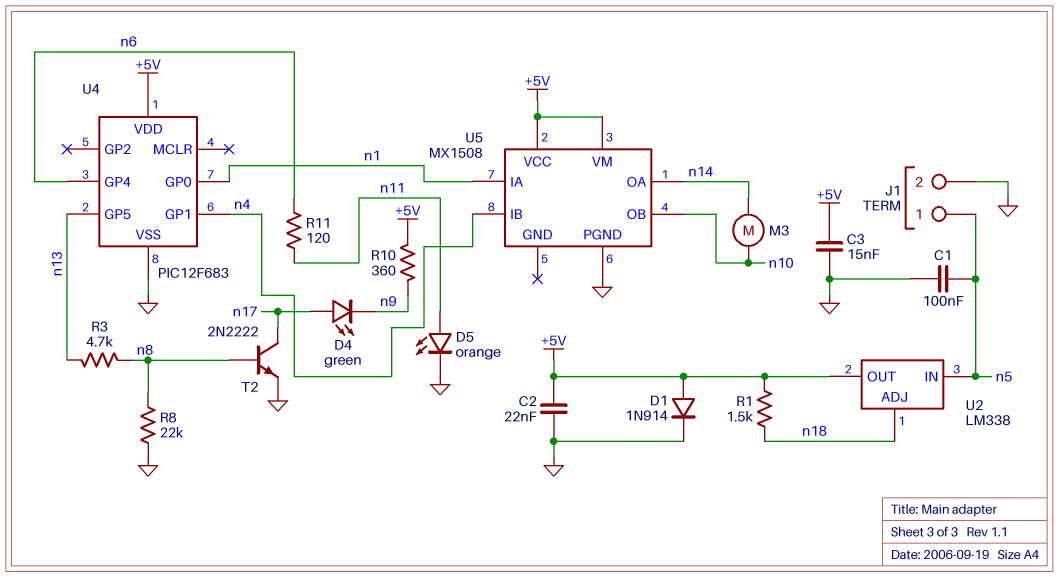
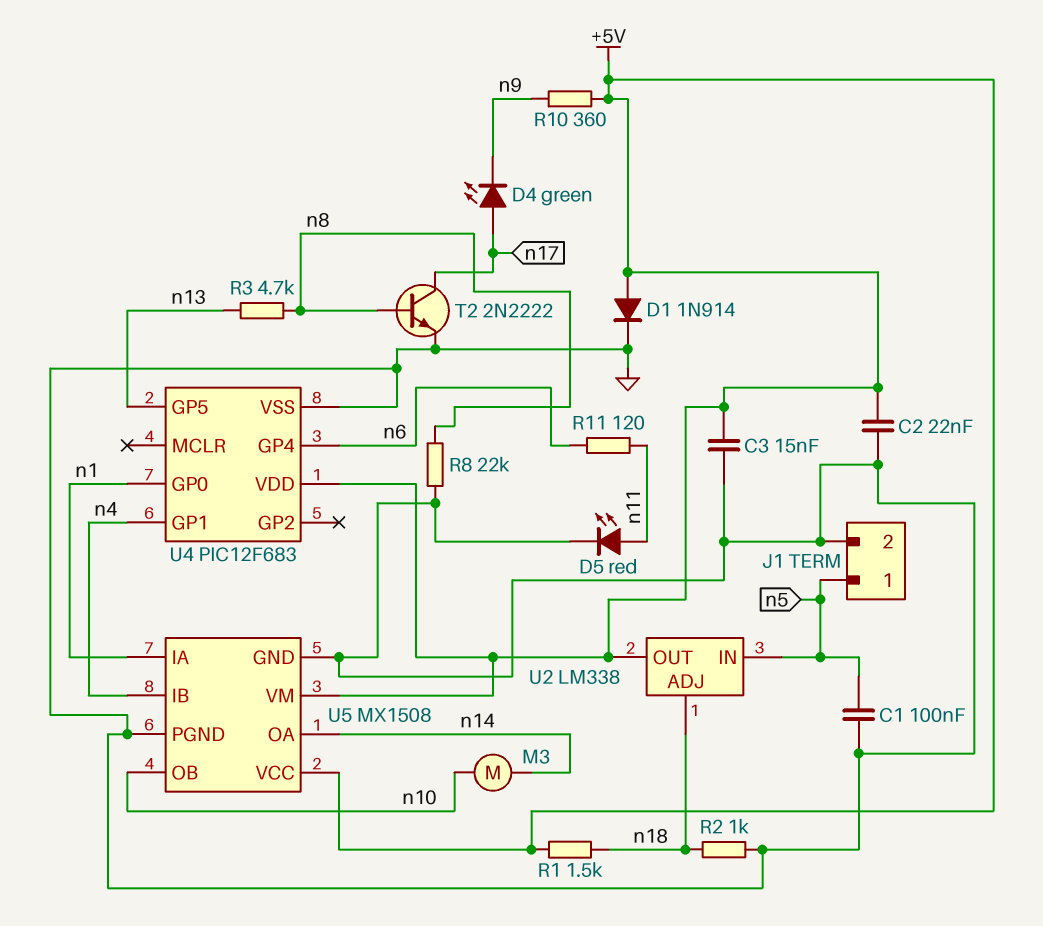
D5: LED orange (A n11, K GND) -> LED red (A n11, K GND)
R2: none -> 1k (GND, n18)
U5 pin GND: none -> GND

